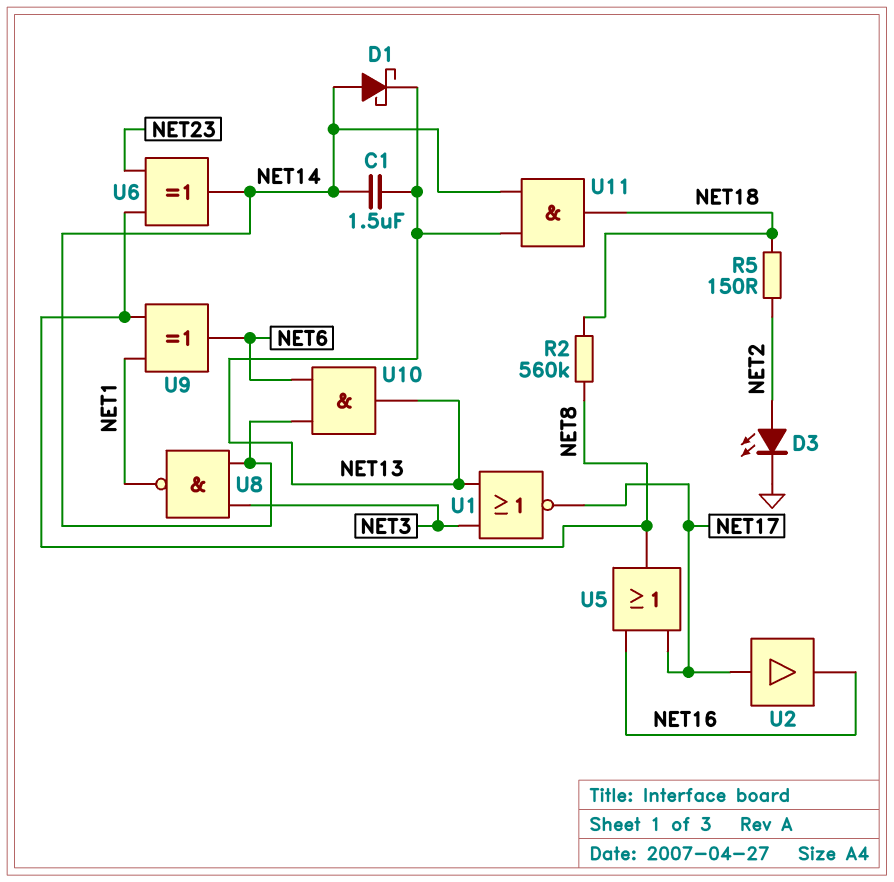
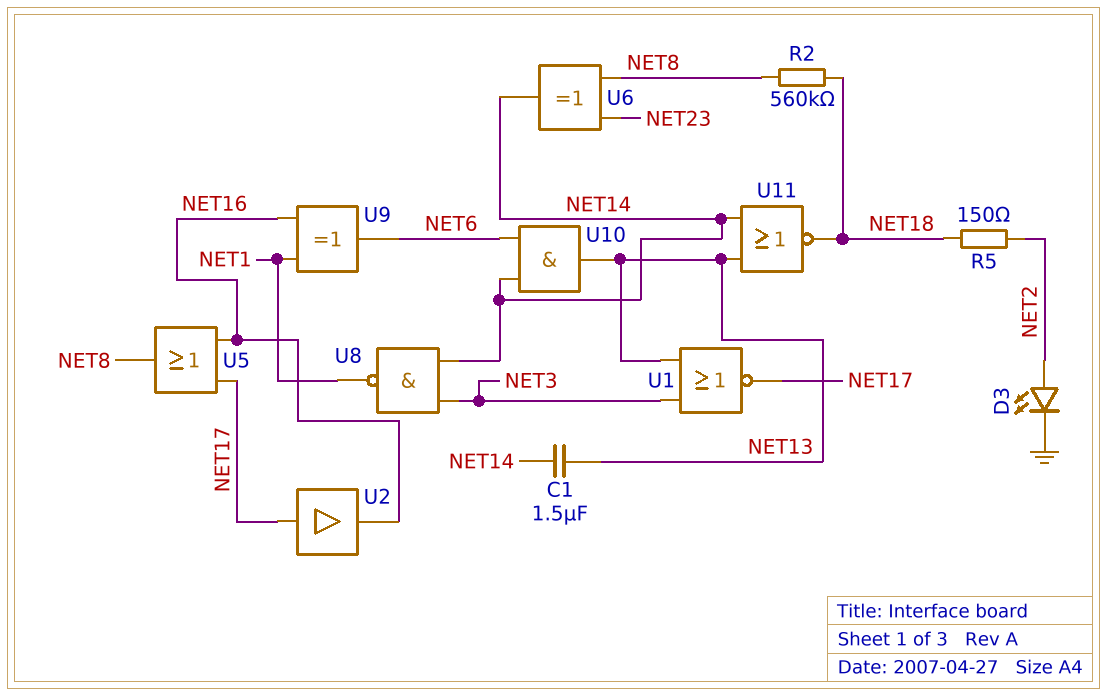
D1: schottky (A NET14, K NET13) -> none
U9: XOR (in NET1, in NET8, out NET6) -> XOR (in NET1, in NET16, out NET6)
U11: AND (in NET13, in NET14, out NET18) -> NOR (in NET13, in NET14, out NET18)

